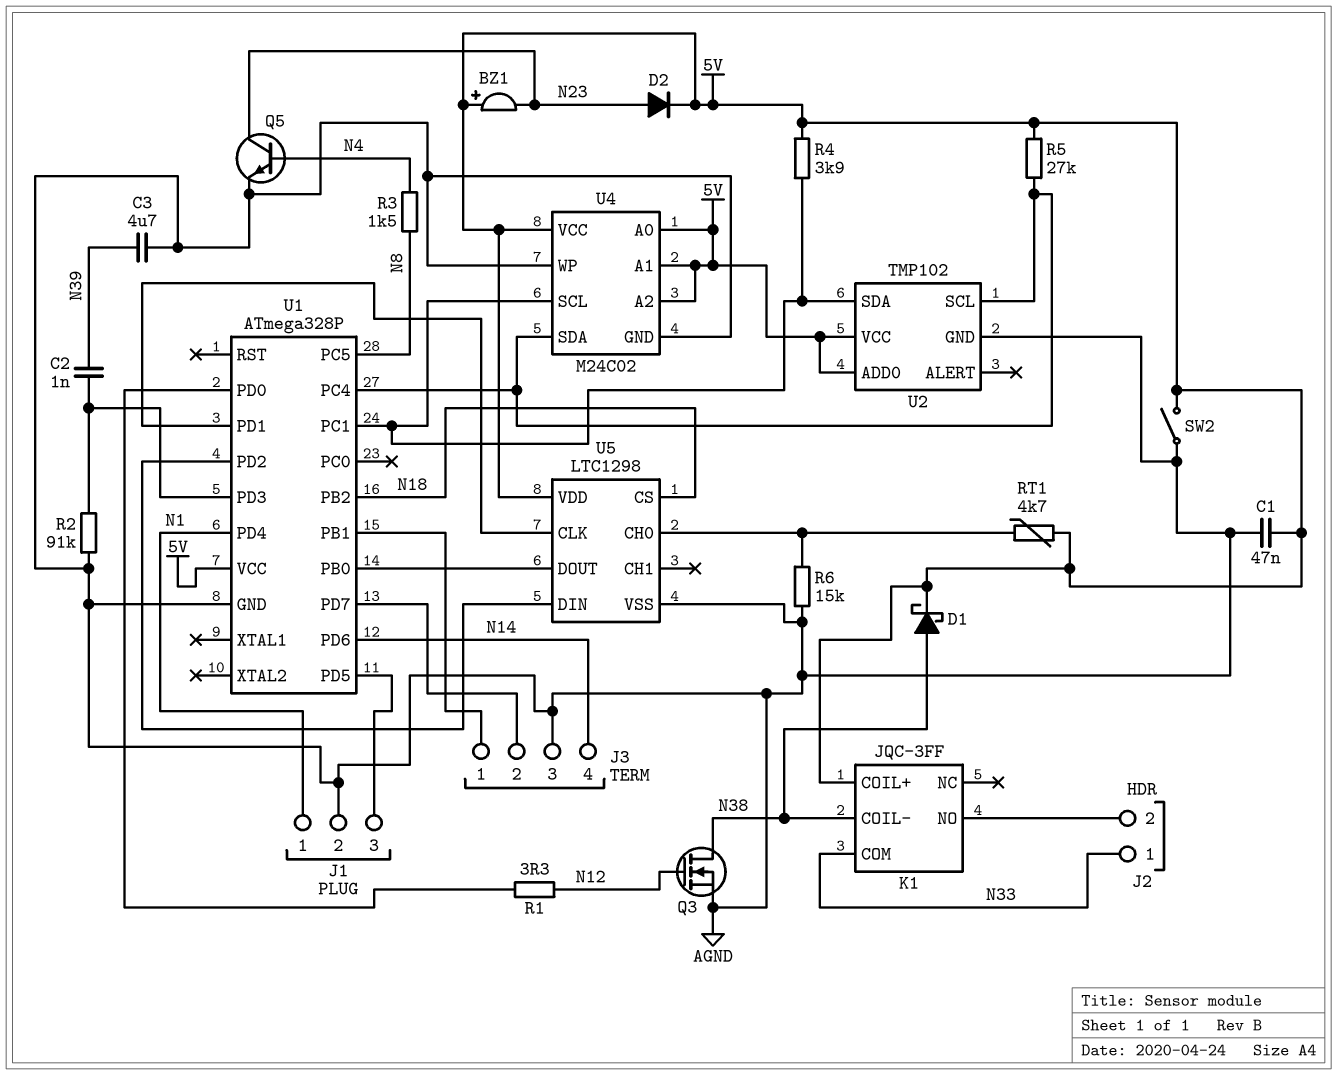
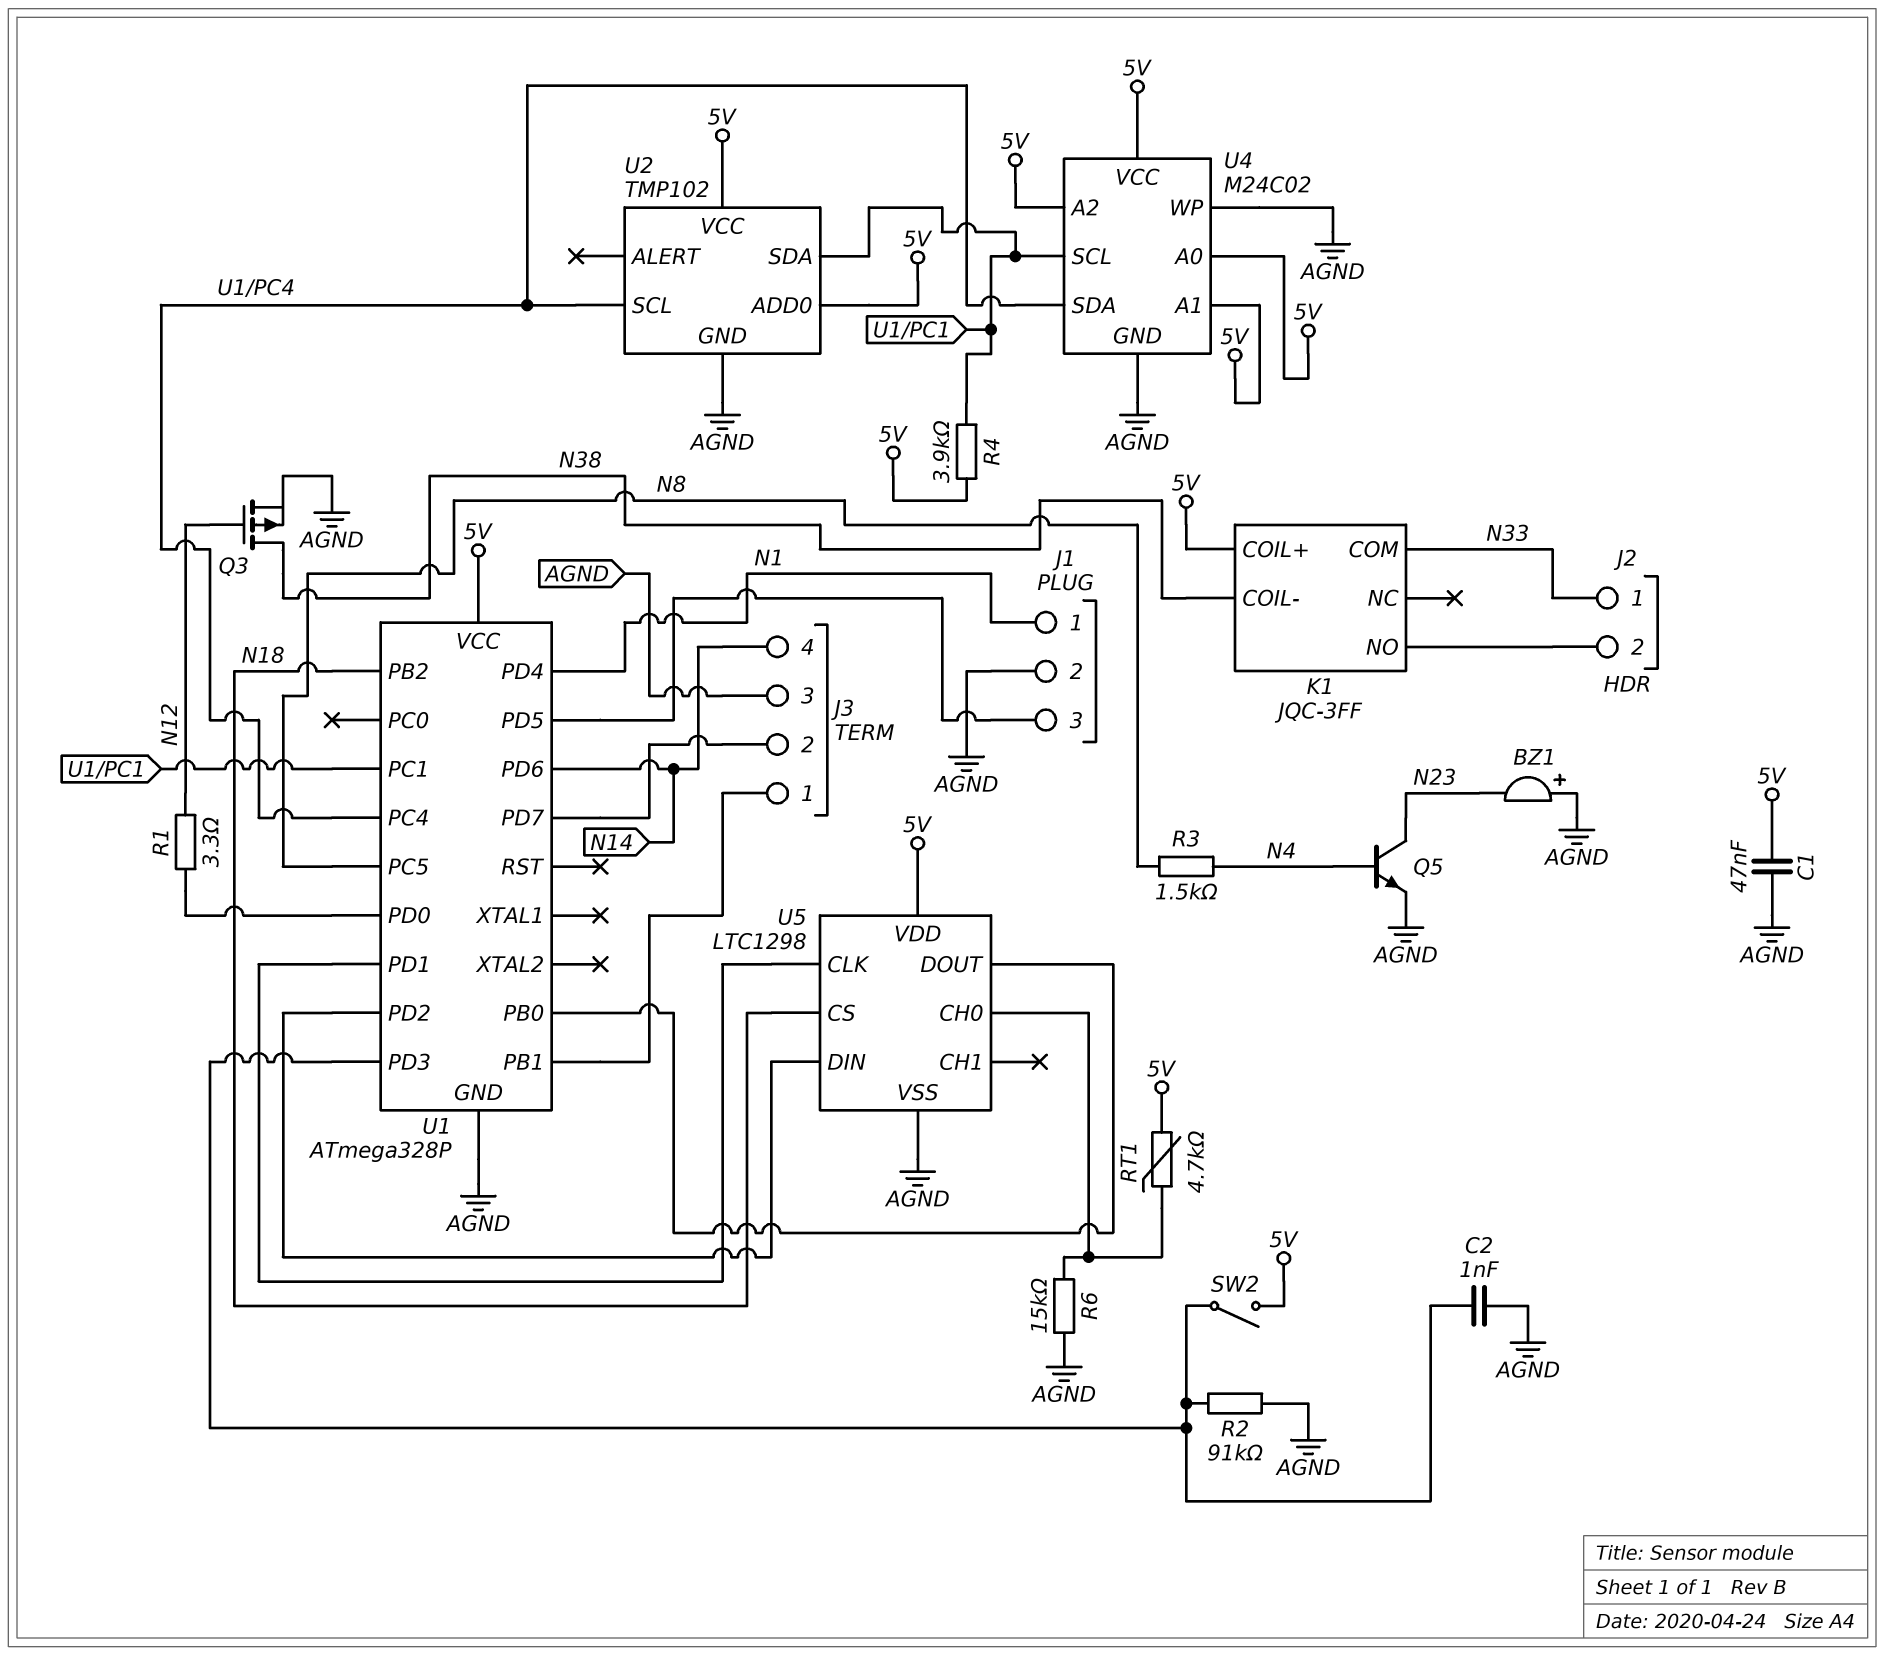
BZ1: buzzer (plus 5V, minus N23) -> buzzer (plus AGND, minus N23)
C2: 1nF (N39, U1/PD3) -> 1nF (AGND, U1/PD3)
C3: 4.7uF (AGND, N39) -> none
D1: schottky (A N38, K 5V) -> none
D2: diode (A N23, K 5V) -> none
Q3: NMOS (G N12, D N38, S AGND) -> PMOS (G N12, D N38, S AGND)
R5: 27k (5V, U1/PC4) -> none
SW2: switch (5V, AGND) -> switch (5V, U1/PD3)

